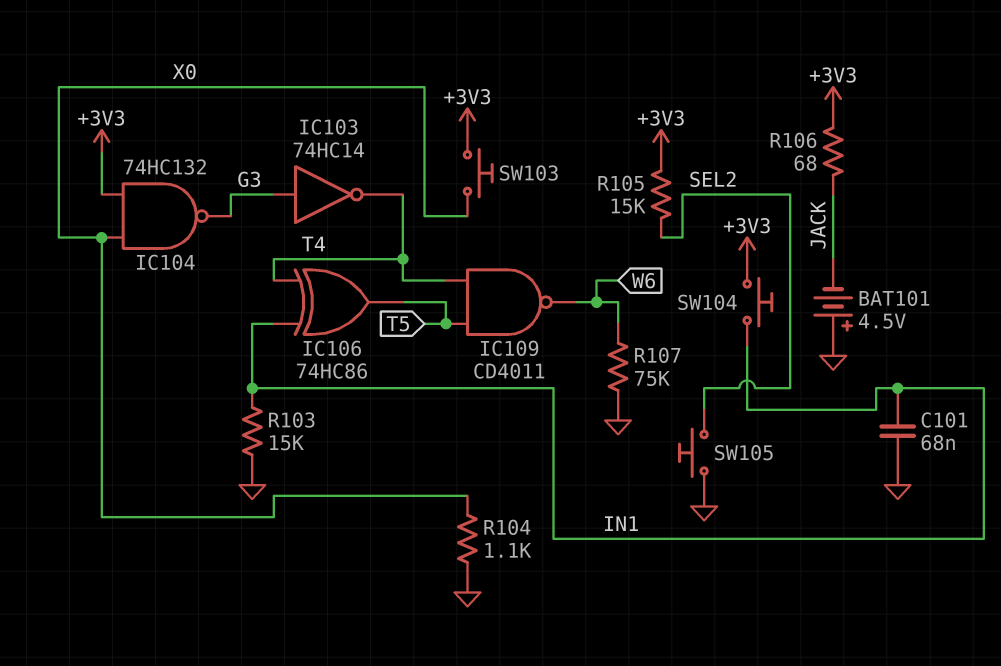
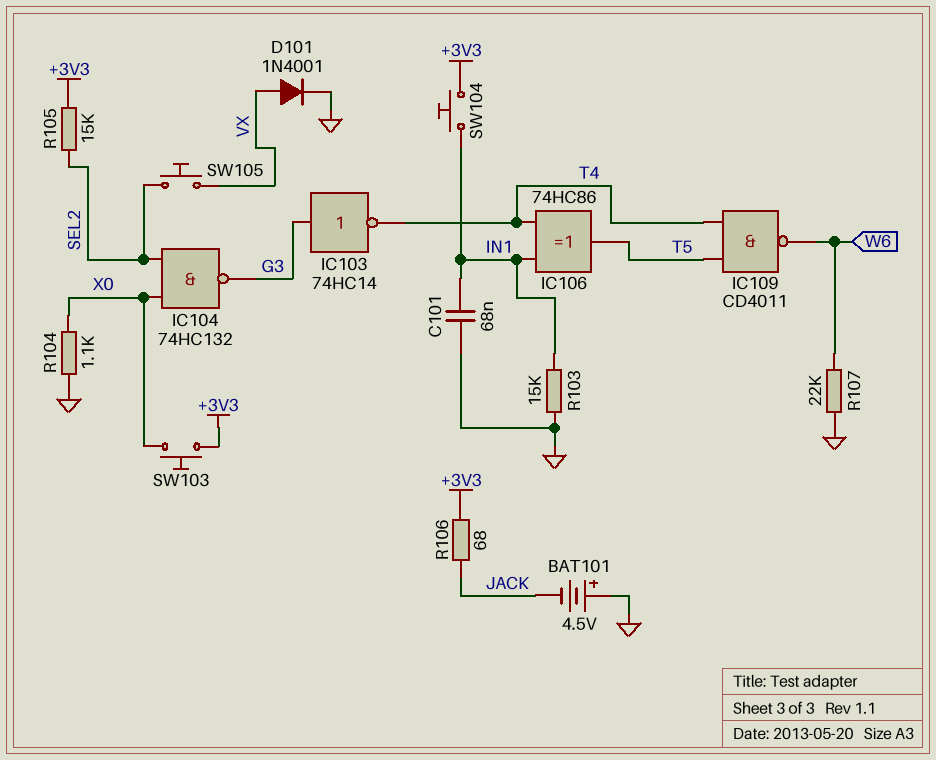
D101: none -> diode 1N4001 (A VX, K GND)
IC104: NAND 74HC132 (in +3V3, in X0, out G3) -> NAND 74HC132 (in SEL2, in X0, out G3)
R107: 75k (GND, W6) -> 22k (GND, W6)
SW105: button (GND, SEL2) -> button (SEL2, VX)

